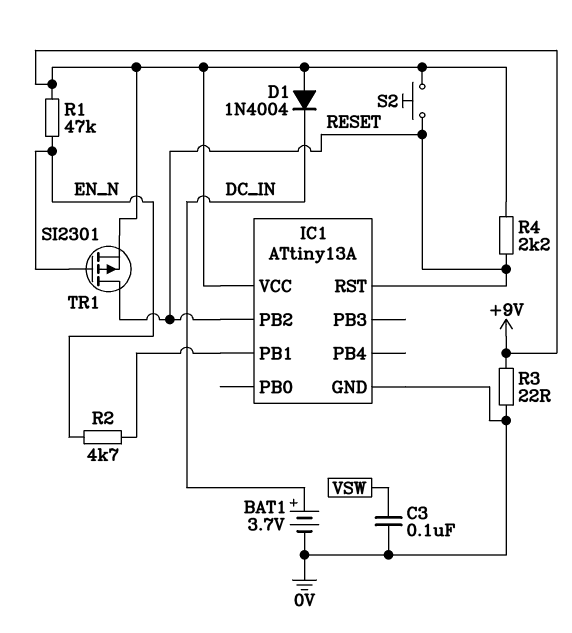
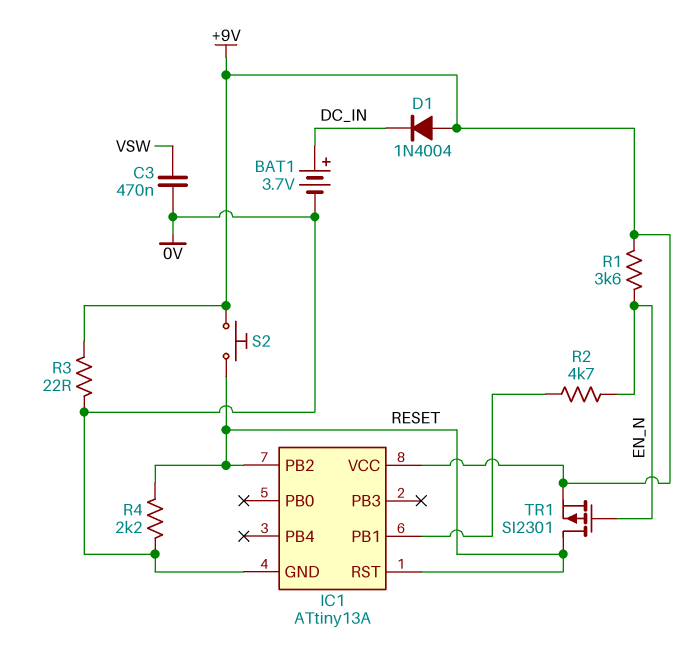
C3: 100nF (0V, VSW) -> 470nF (0V, VSW)
R1: 47k (+9V, EN_N) -> 3.6k (+9V, EN_N)
R4: 2.2k (+9V, RESET) -> 2.2k (0V, RESET)

